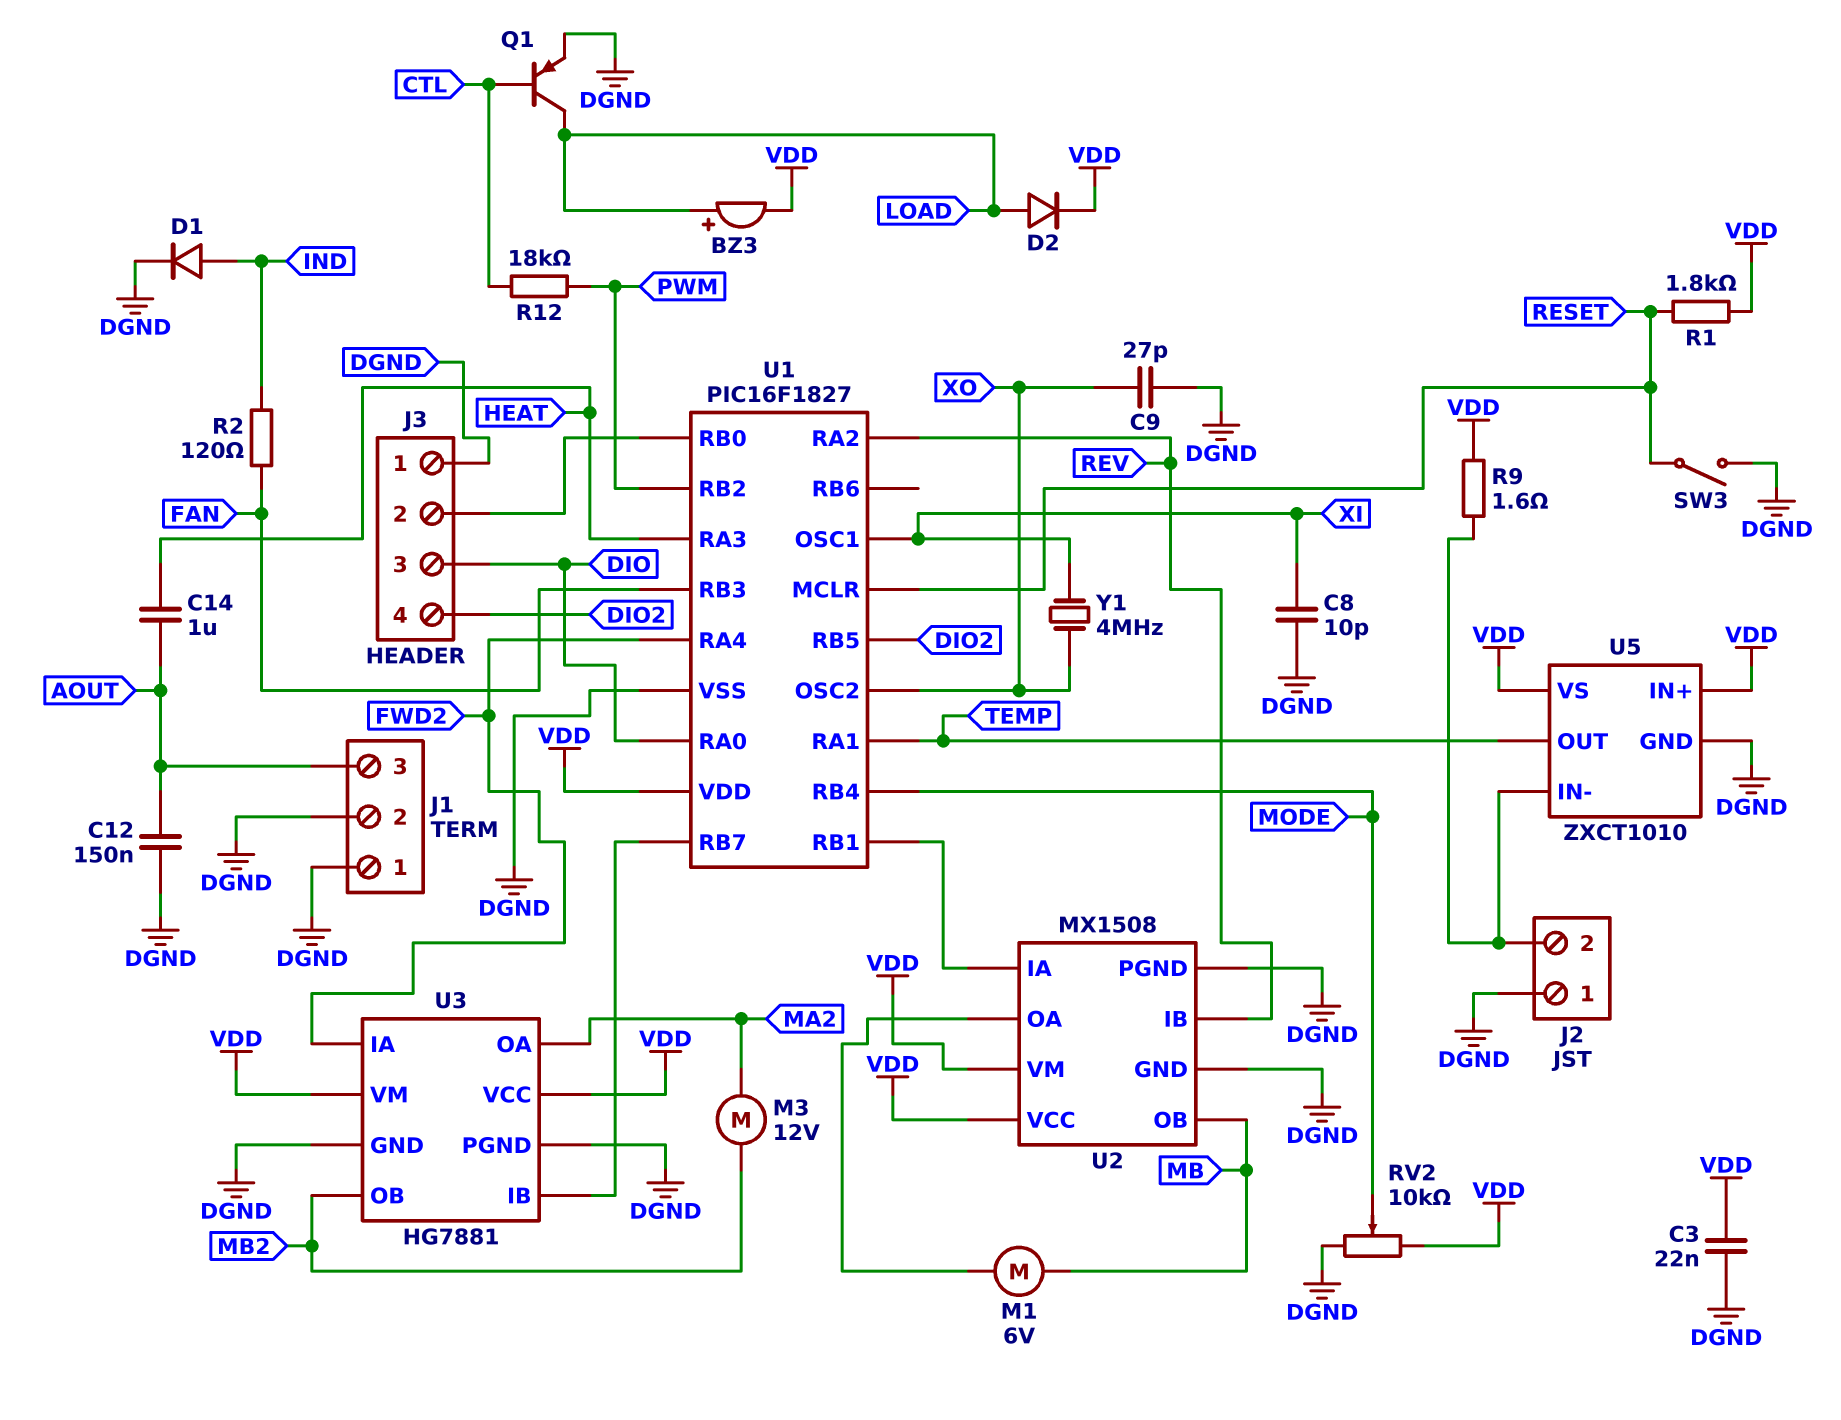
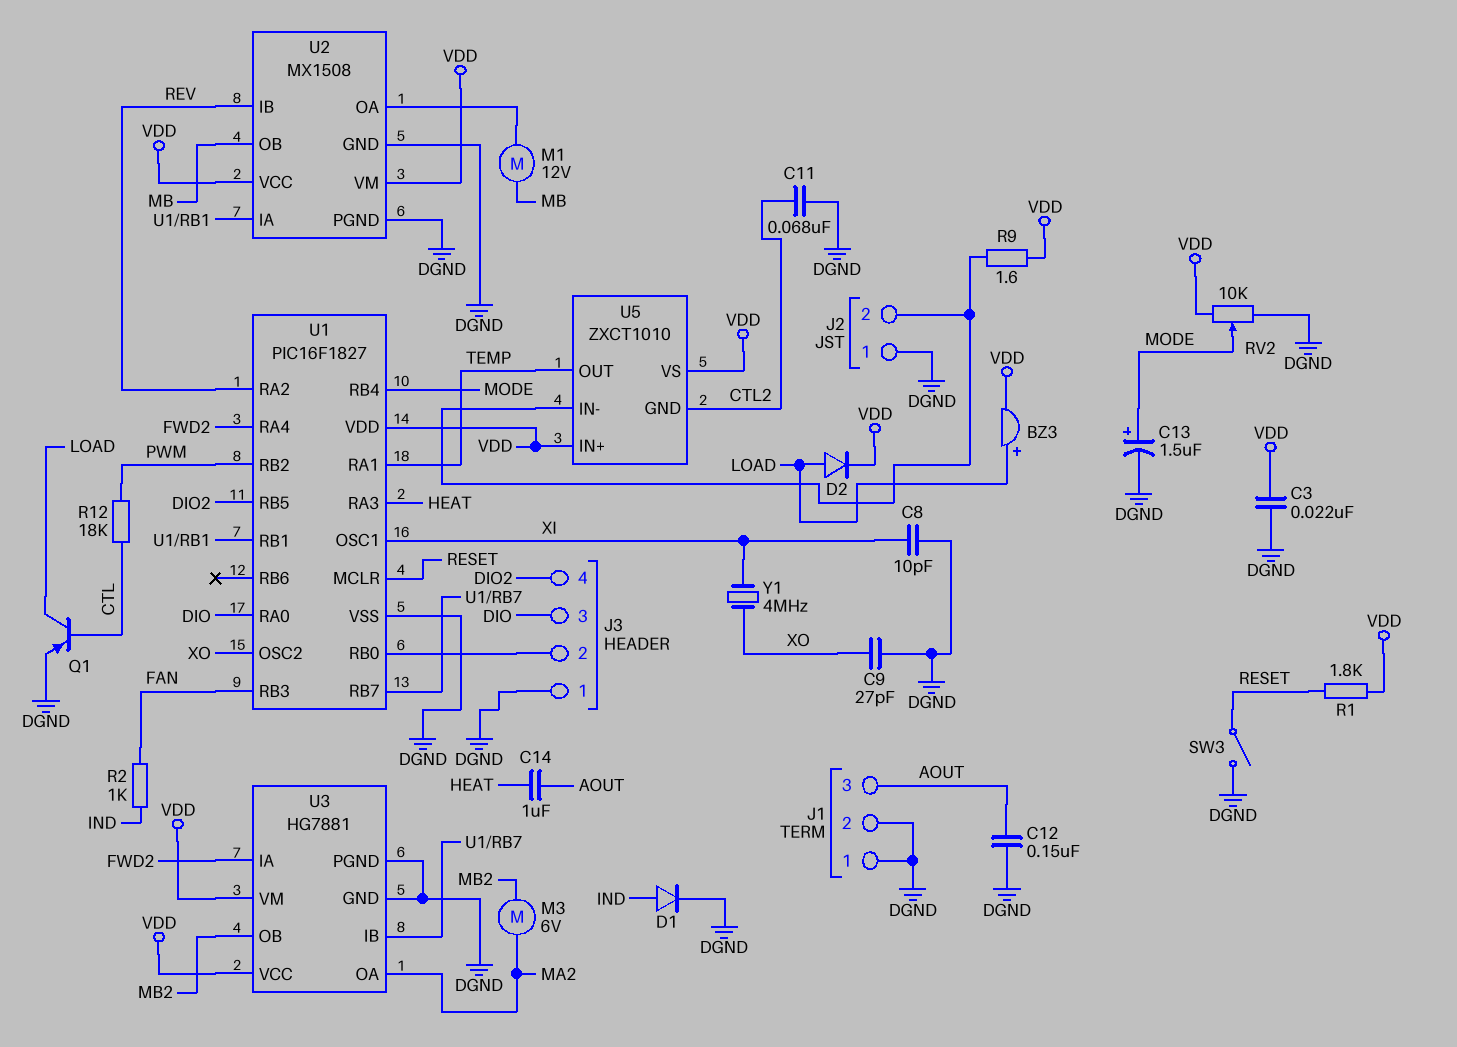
C11: none -> 68nF (CTL2, DGND)
C13: none -> 1.5uF (plus MODE, minus DGND)
M1: motor 6V (MB, U2/OA) -> motor 12V (MB, U2/OA)
M3: motor 12V (MA2, MB2) -> motor 6V (MA2, MB2)
R2: 120 (FAN, IND) -> 1k (FAN, IND)
U5 pin GND: DGND -> CTL2

